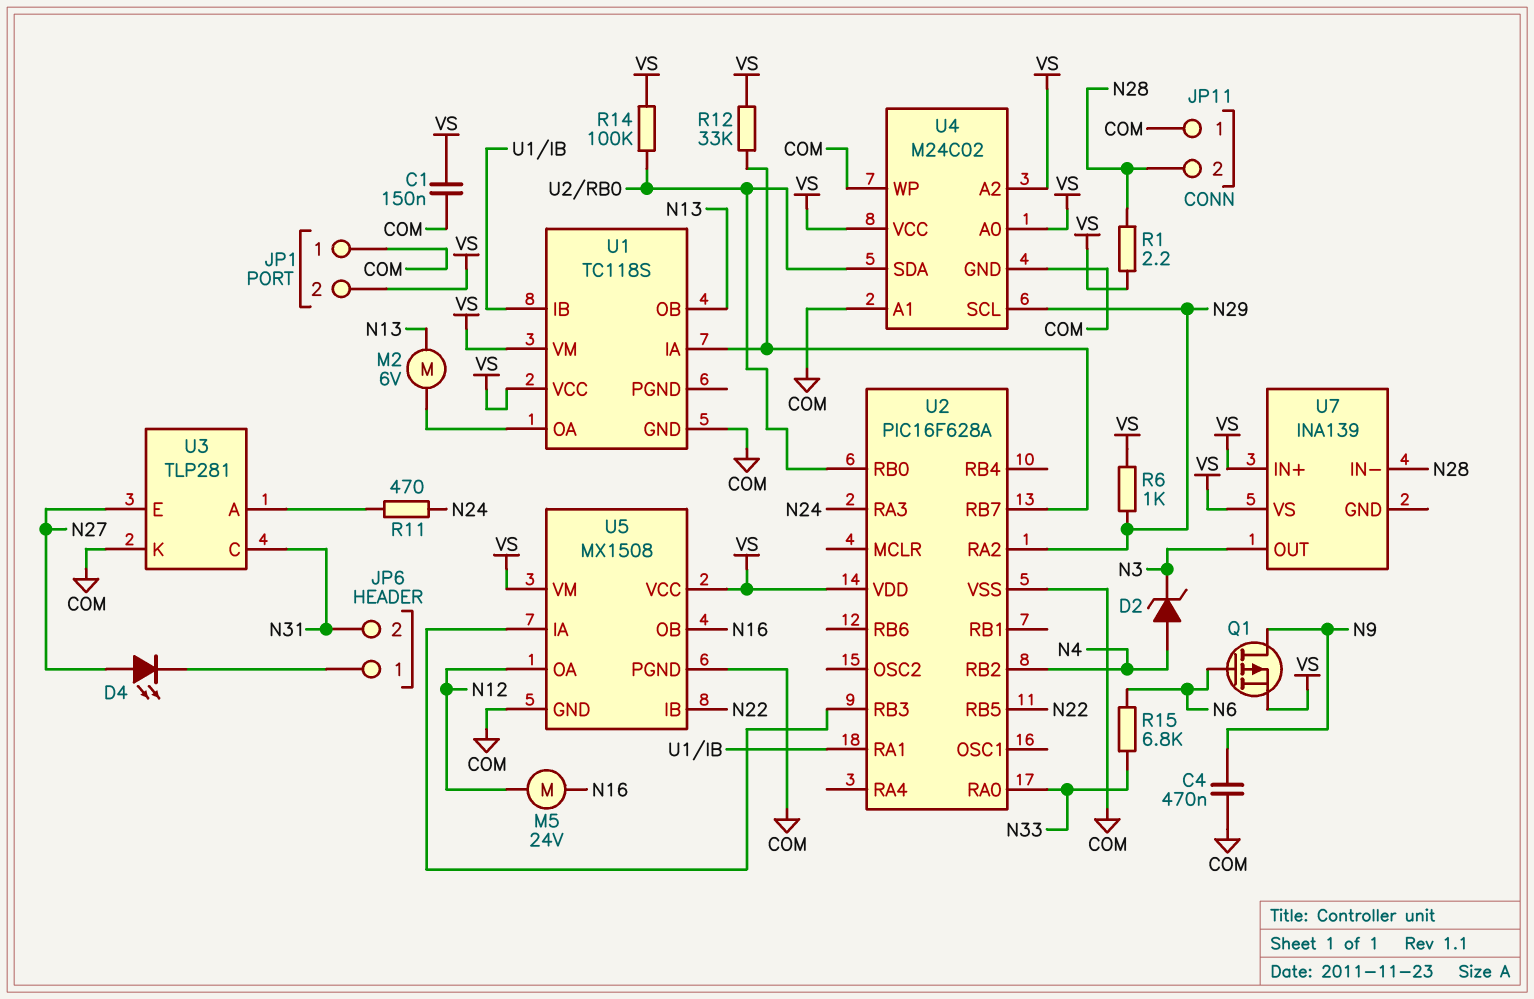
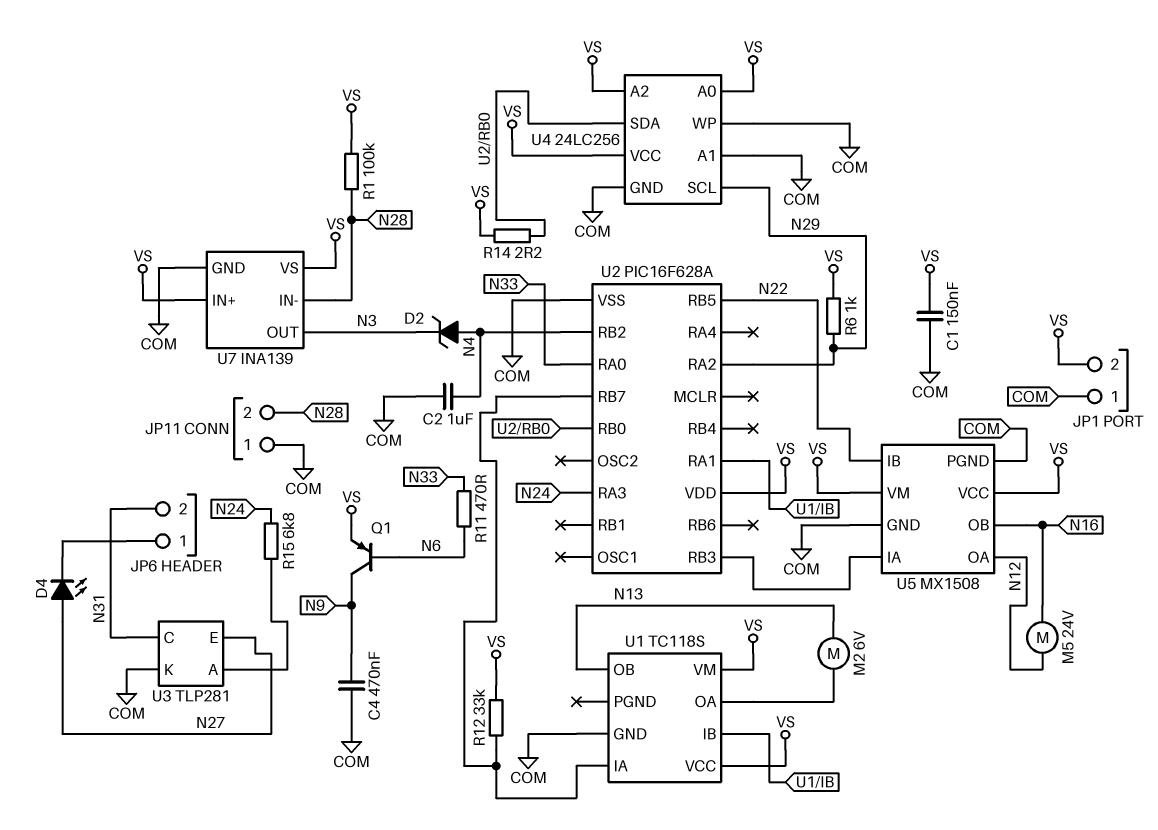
C2: none -> 1uF (COM, N4)
Q1: PMOS (G N6, D N9, S VS) -> PNP (B N6, C N9, E VS)
R1: 2.2 (N28, VS) -> 100k (N28, VS)
R11: 470 (N24, U3/A) -> 470 (N6, N33)
R14: 100k (U2/RB0, VS) -> 2.2 (U2/RB0, VS)
R15: 6.8k (N6, N33) -> 6.8k (N24, U3/A)
U4: M24C02 -> 24LC256
U7 pin GND: none -> COM

